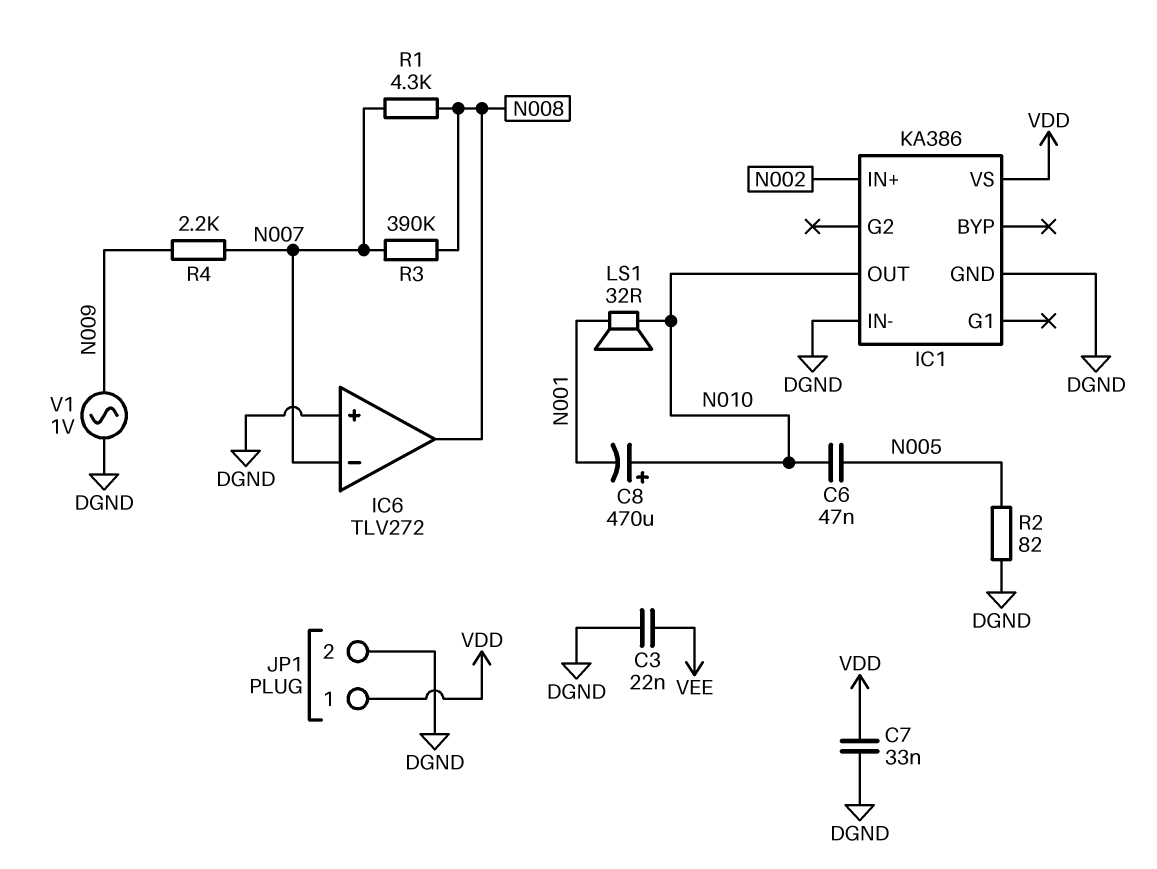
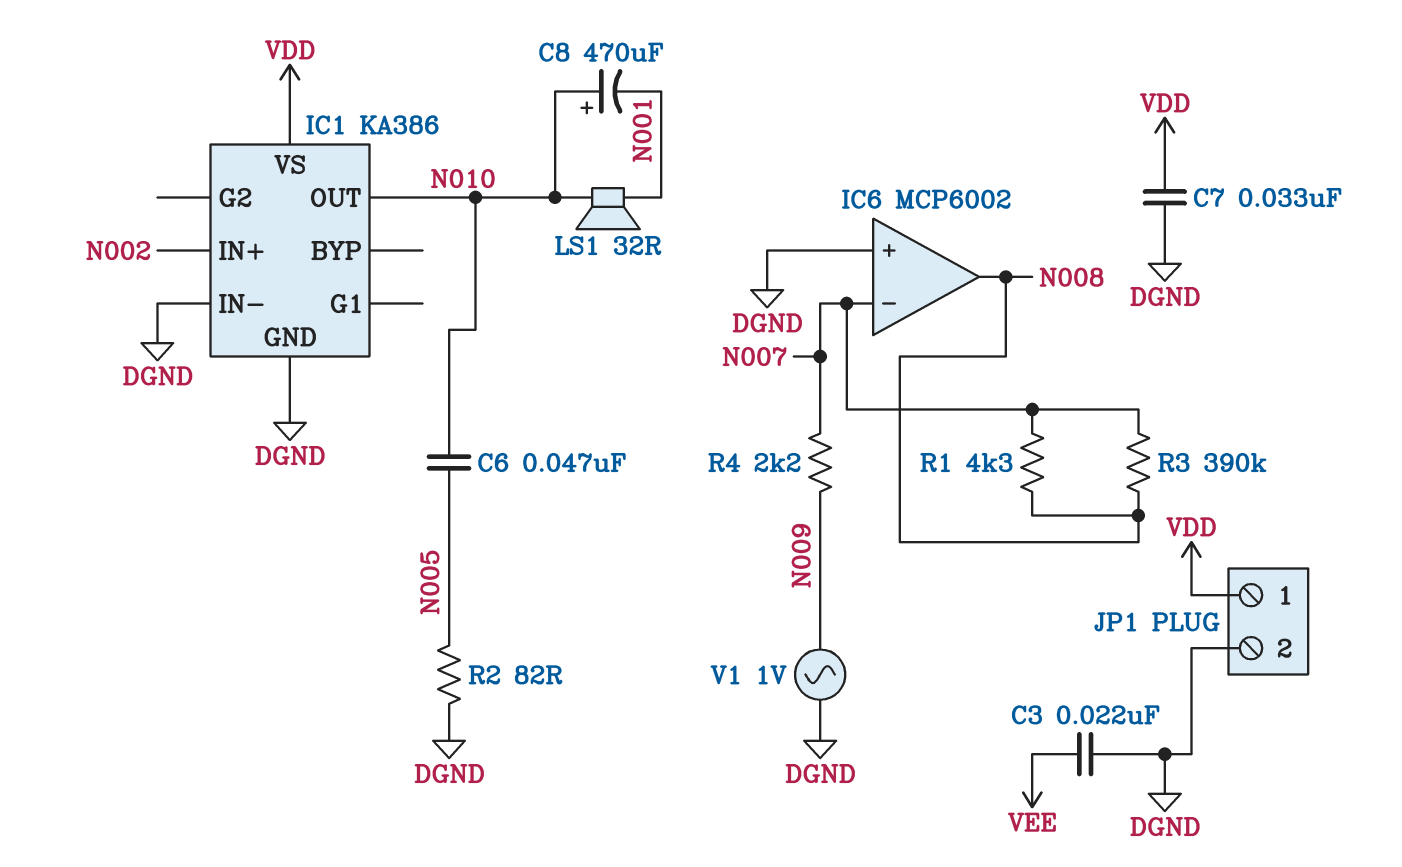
IC6: TLV272 -> MCP6002

